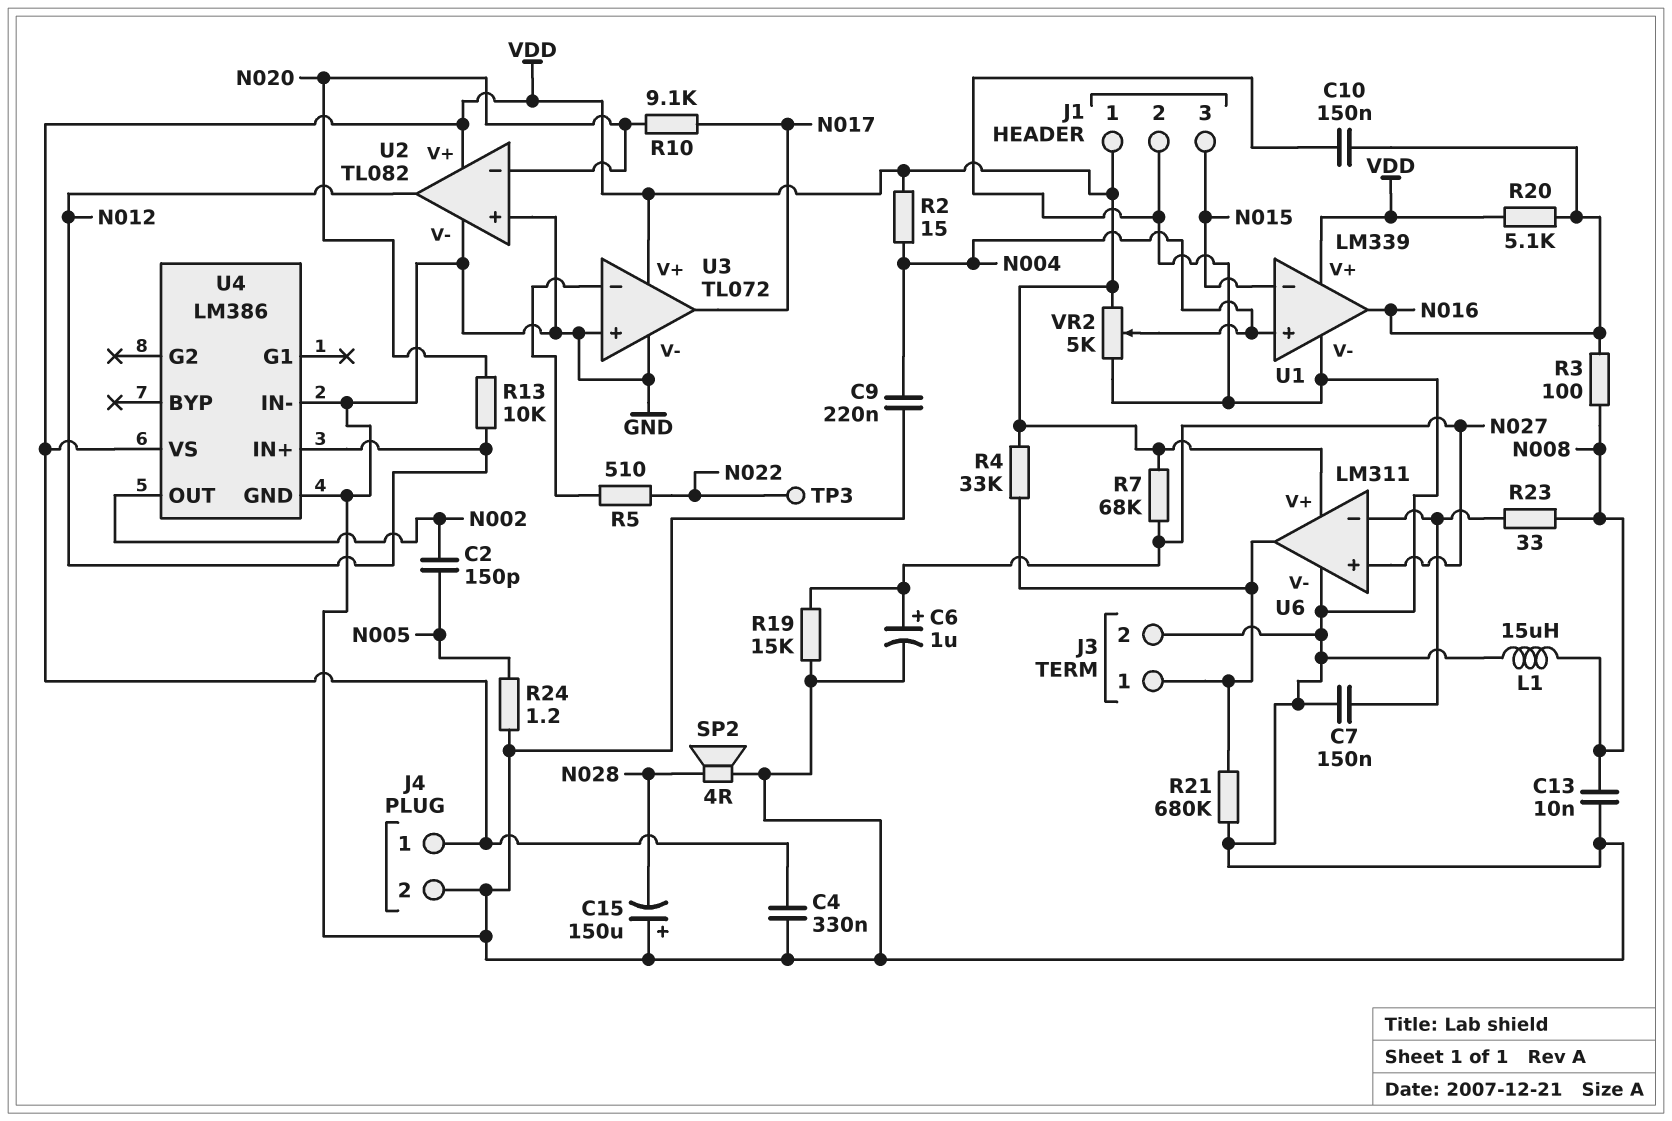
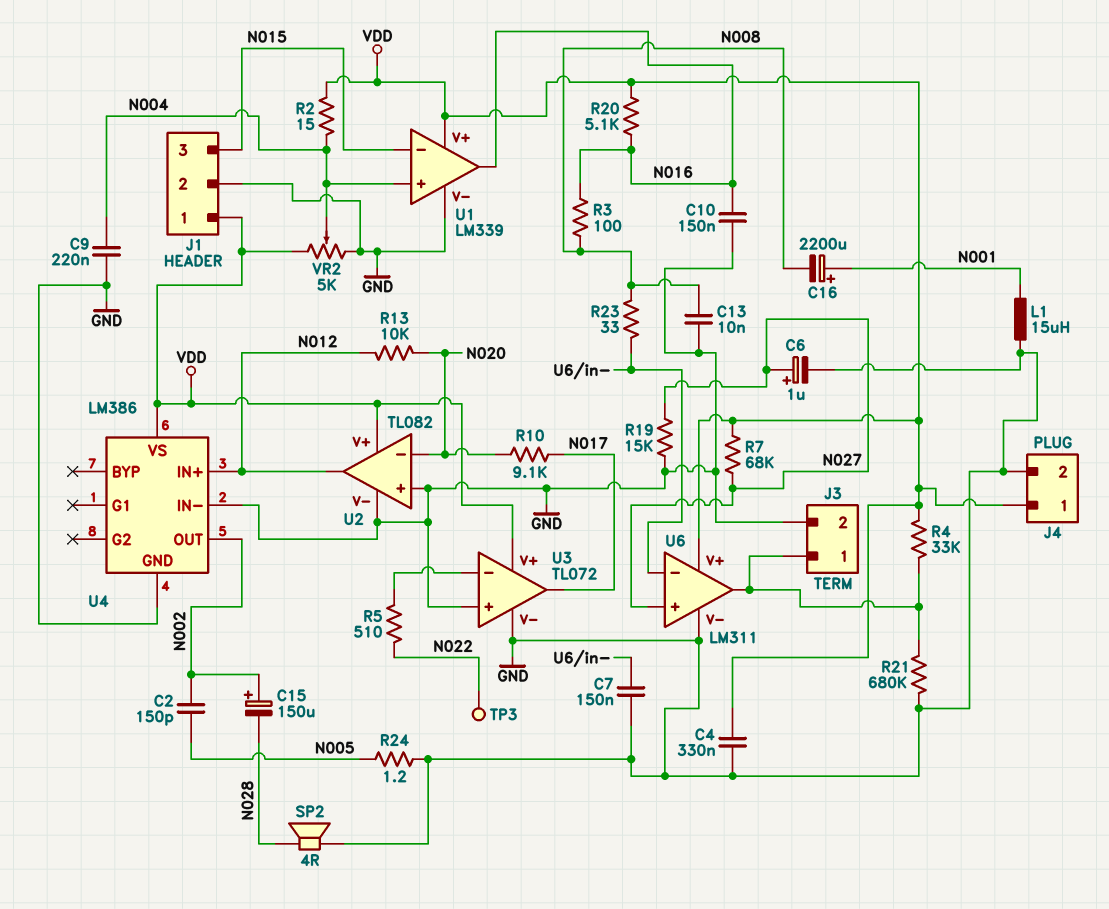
C15: 150uF (plus GND, minus N028) -> 150uF (plus N002, minus N028)
C16: none -> 2200uF (plus N001, minus N008)
L1: 15uH (GND, N008) -> 15uH (GND, N001)

